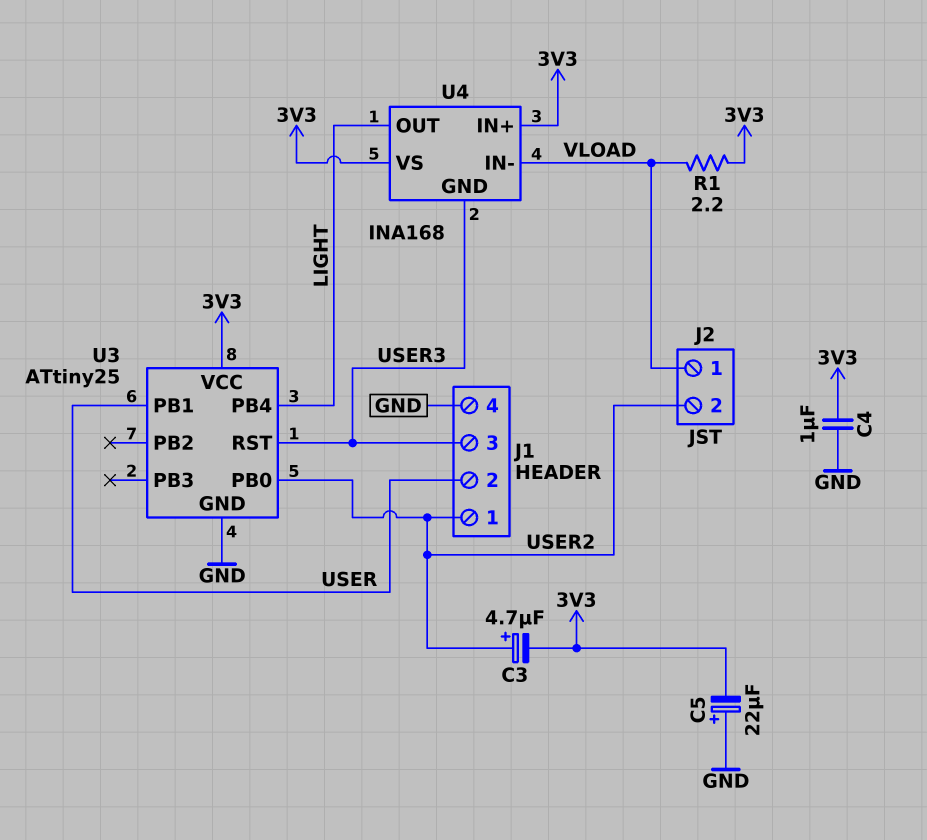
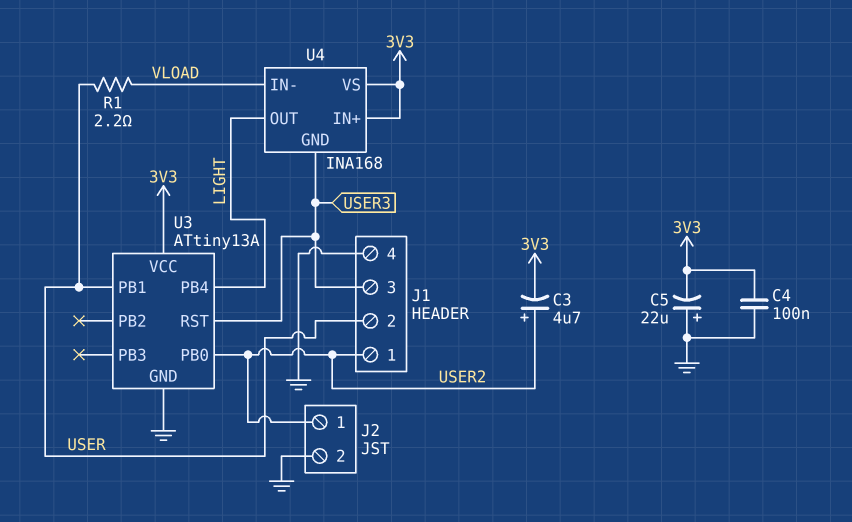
C4: 1uF (3V3, GND) -> 100nF (3V3, GND)
J2 pin 1: VLOAD -> USER2
J2 pin 2: USER2 -> GND
R1: 2.2 (3V3, VLOAD) -> 2.2 (USER, VLOAD)
U3: ATtiny25 -> ATtiny13A

